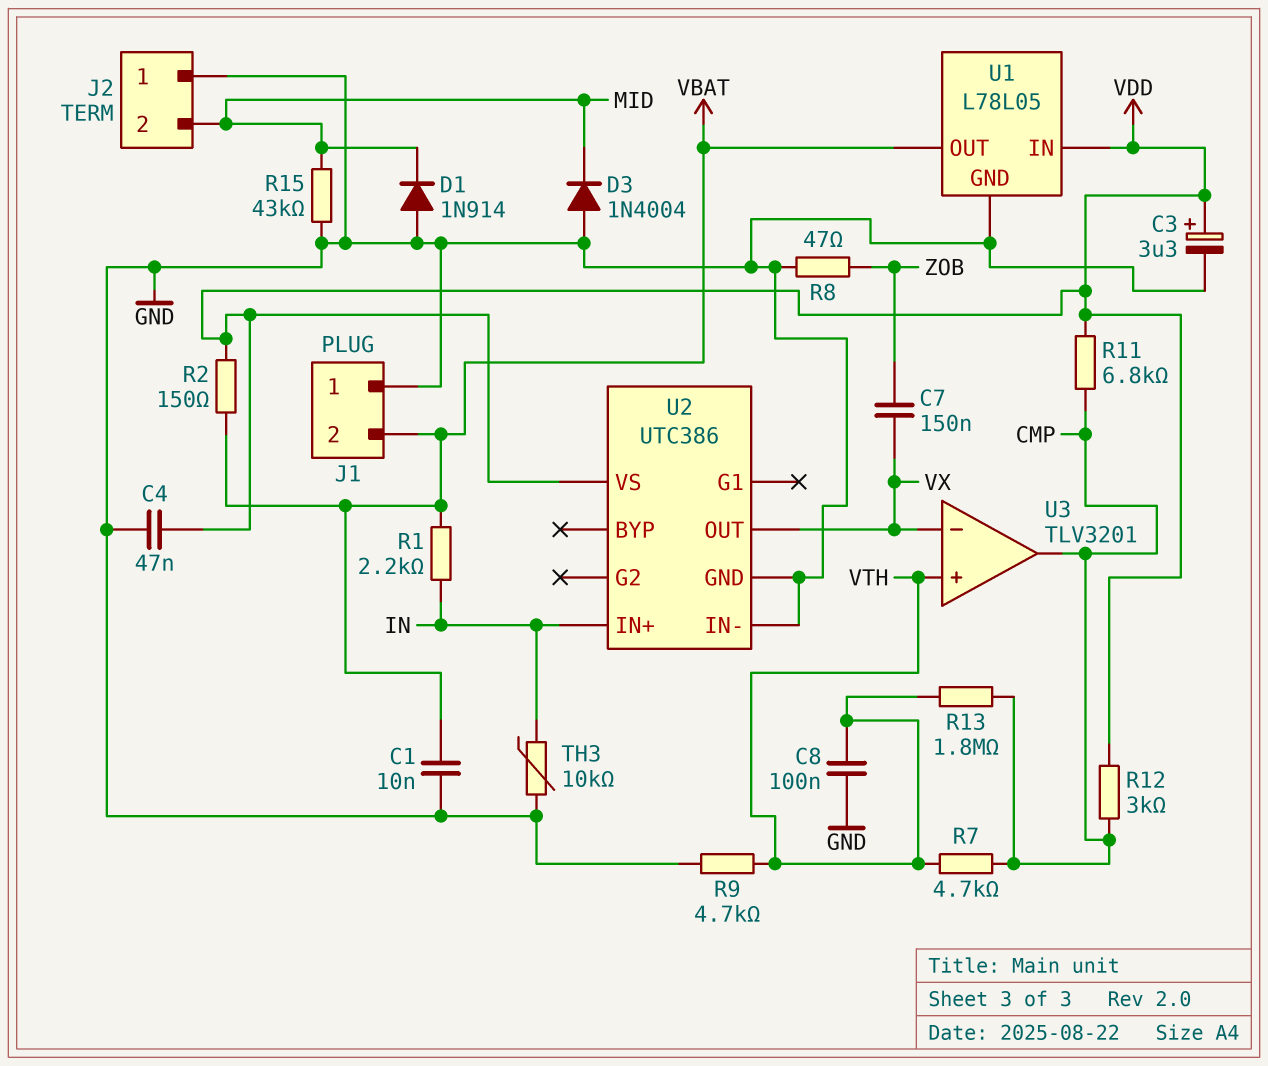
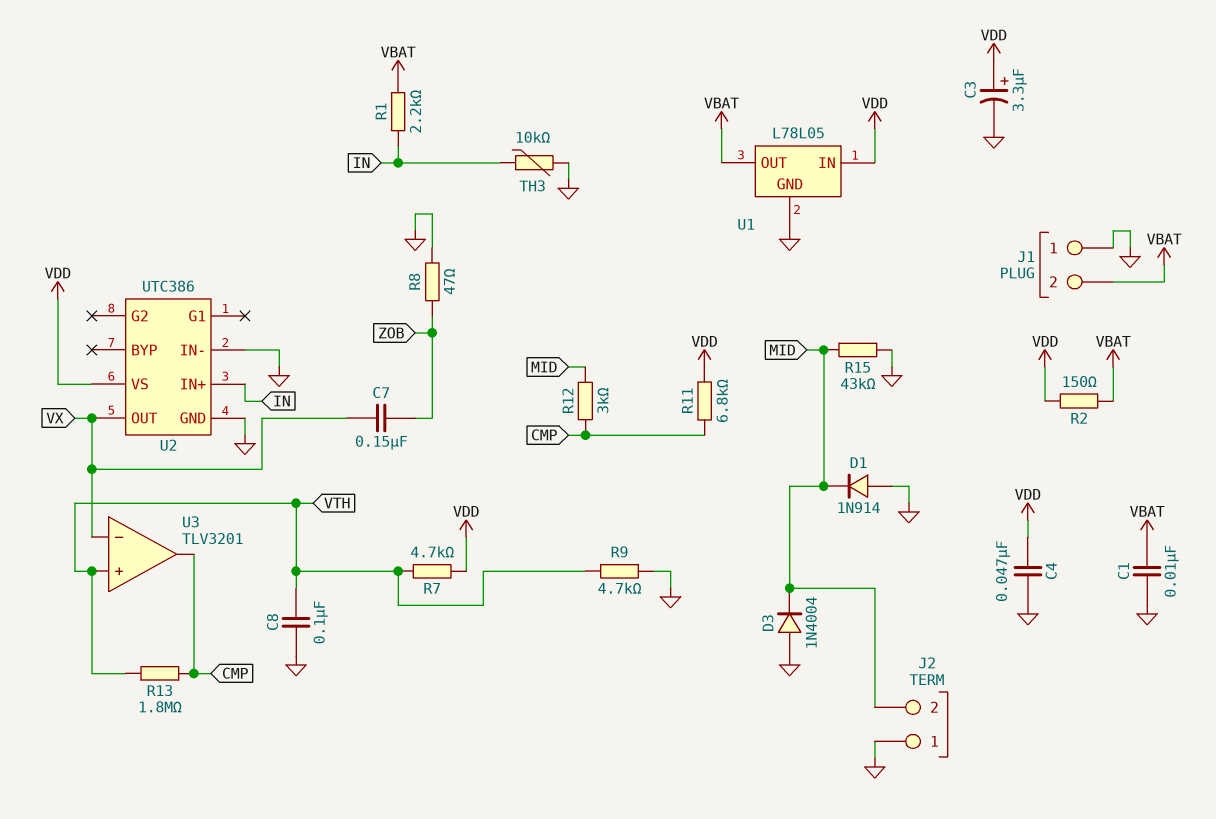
R7: 4.7k (CMP, VTH) -> 4.7k (VDD, VTH)
R12: 3k (CMP, VDD) -> 3k (CMP, MID)

